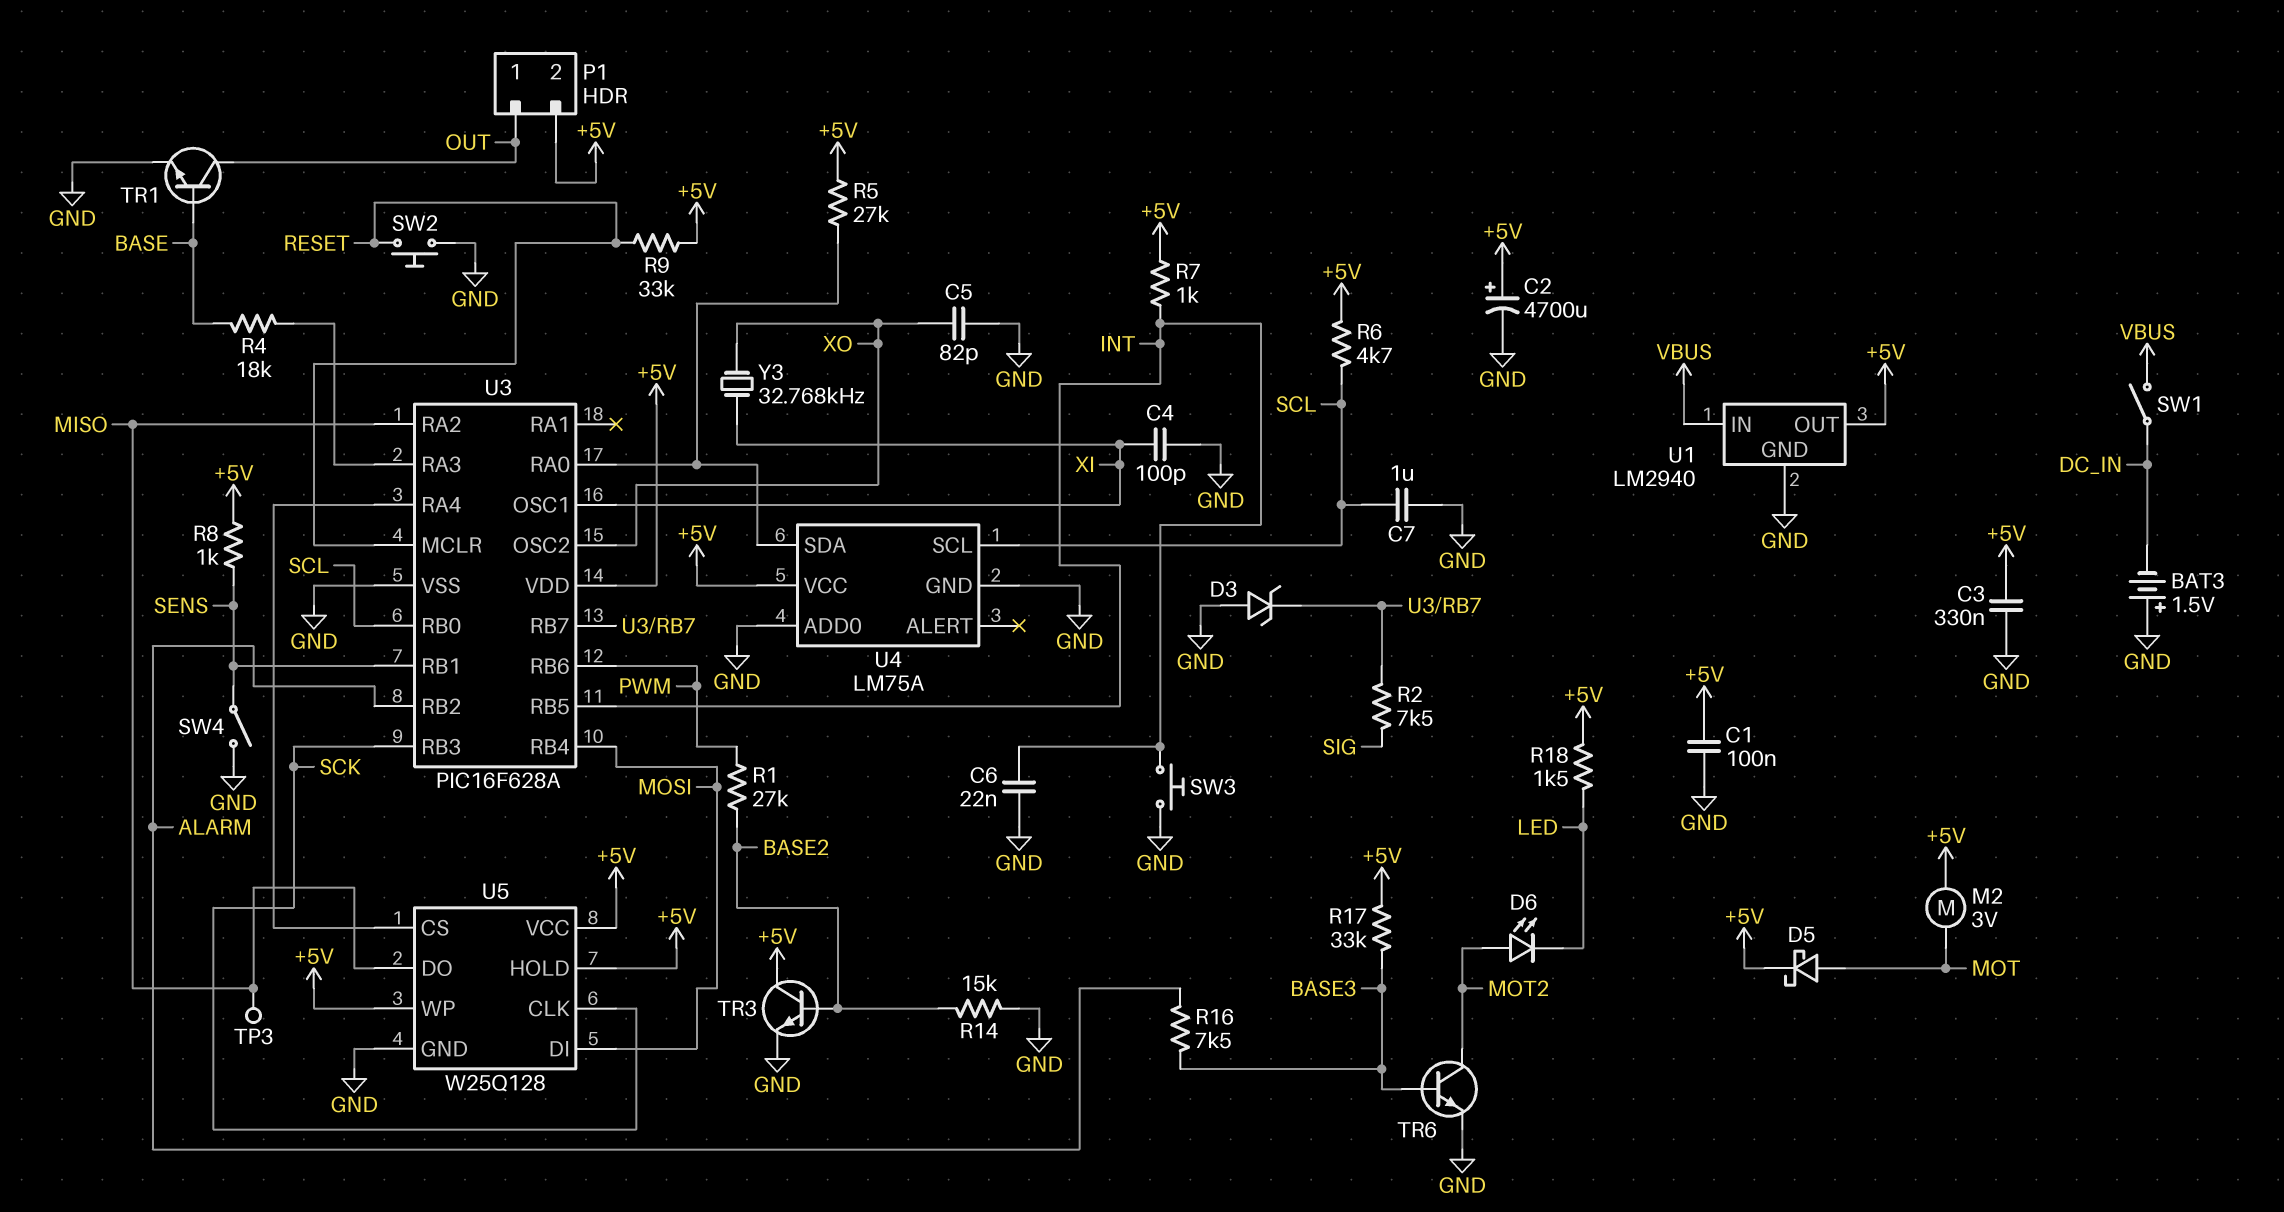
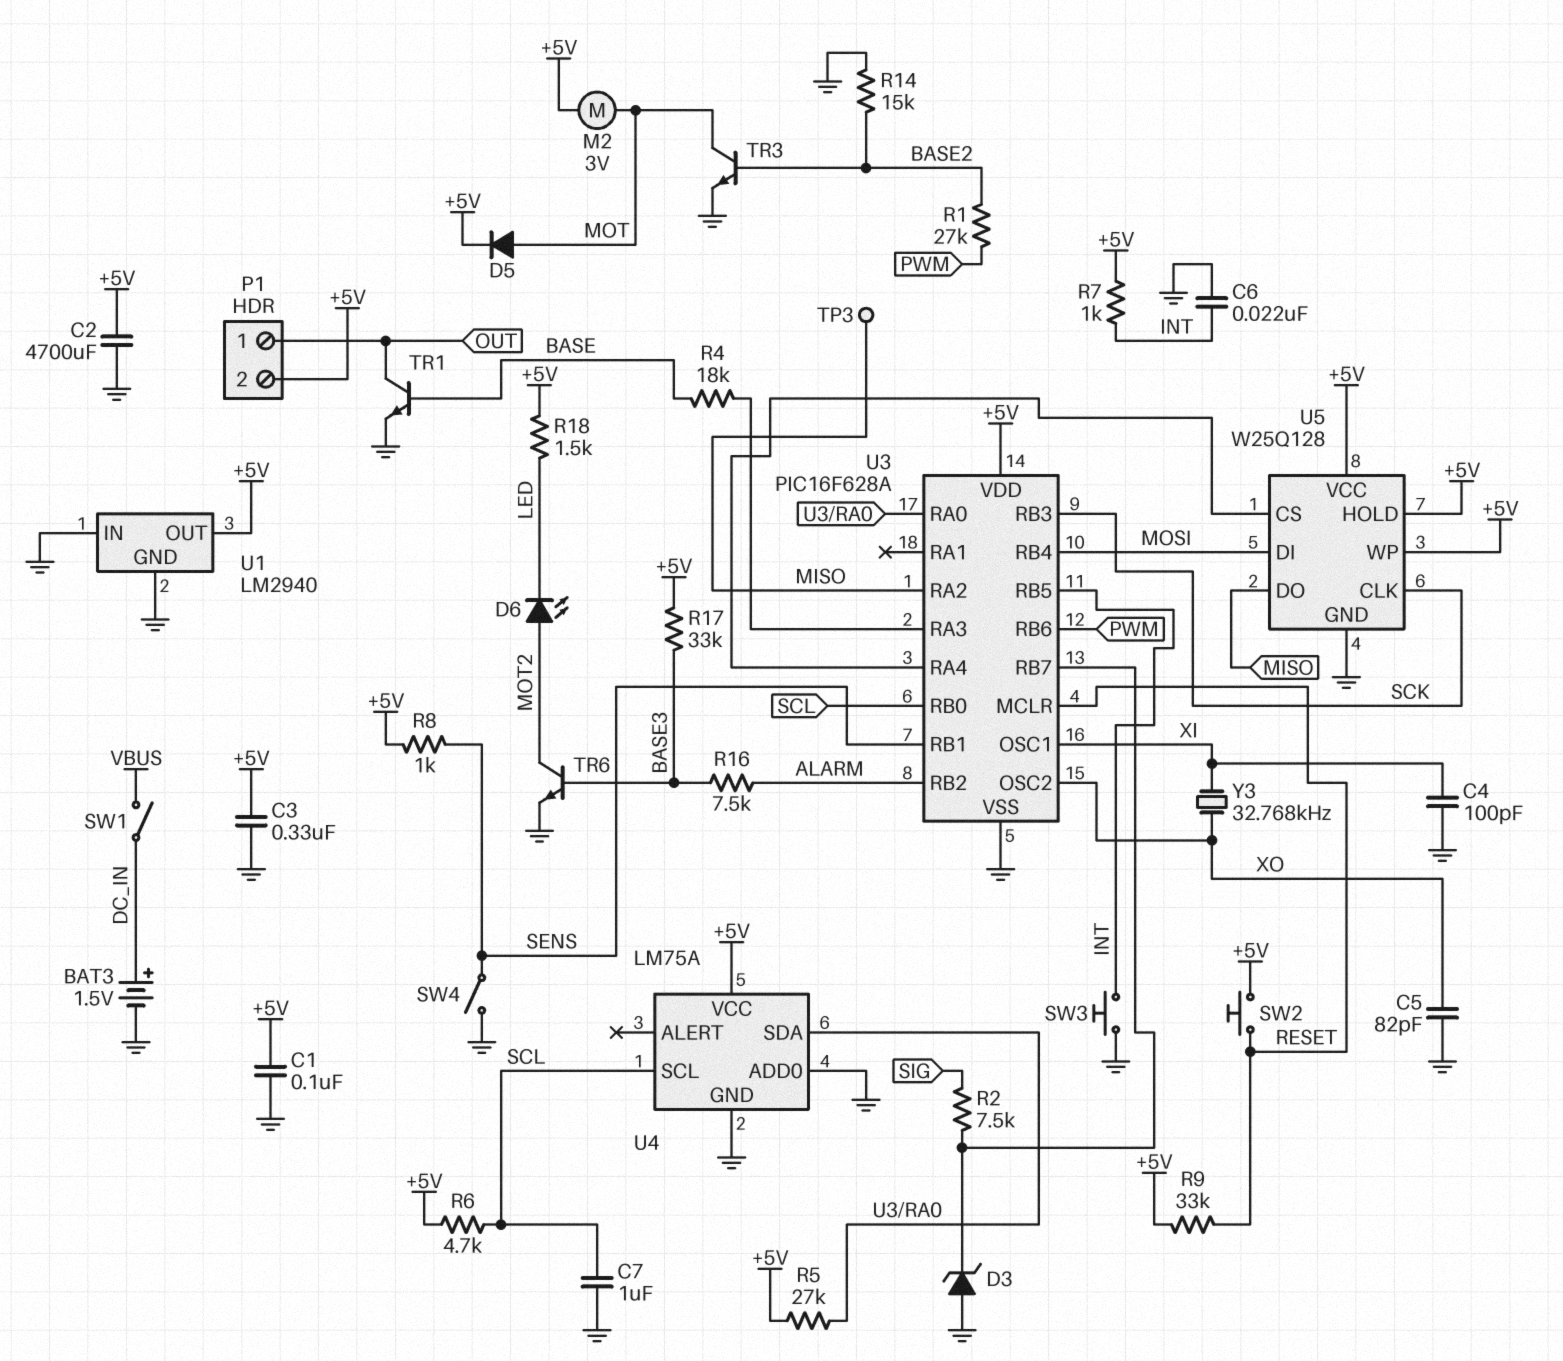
BAT3: 1.5V (plus GND, minus DC_IN) -> 1.5V (plus DC_IN, minus GND)
C2: 4700uF (plus +5V, minus GND) -> 4700uF (+5V, GND)
D5: schottky (A MOT, K +5V) -> diode (A MOT, K +5V)
SW2: button (GND, RESET) -> button (+5V, RESET)
TR3: NPN (B BASE2, C +5V, E GND) -> NPN (B BASE2, C MOT, E GND)
U1 pin IN: VBUS -> GND

